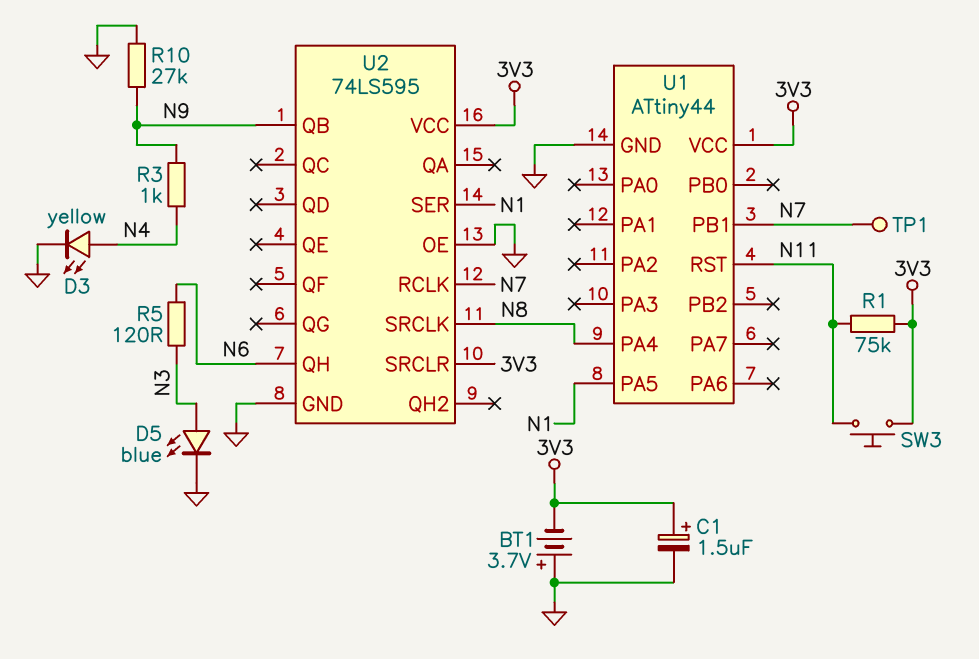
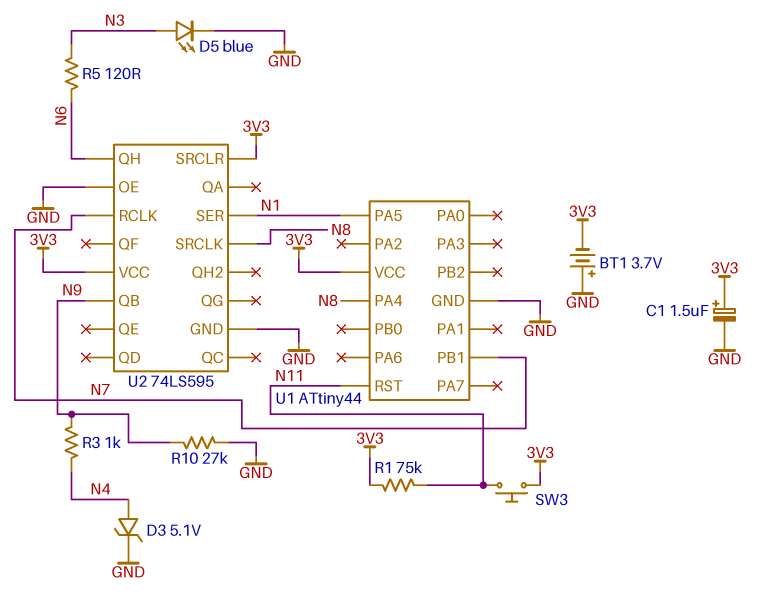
D3: LED yellow (A N4, K GND) -> zener 5.1V (A N4, K GND)
TP1: test point (N7) -> none

